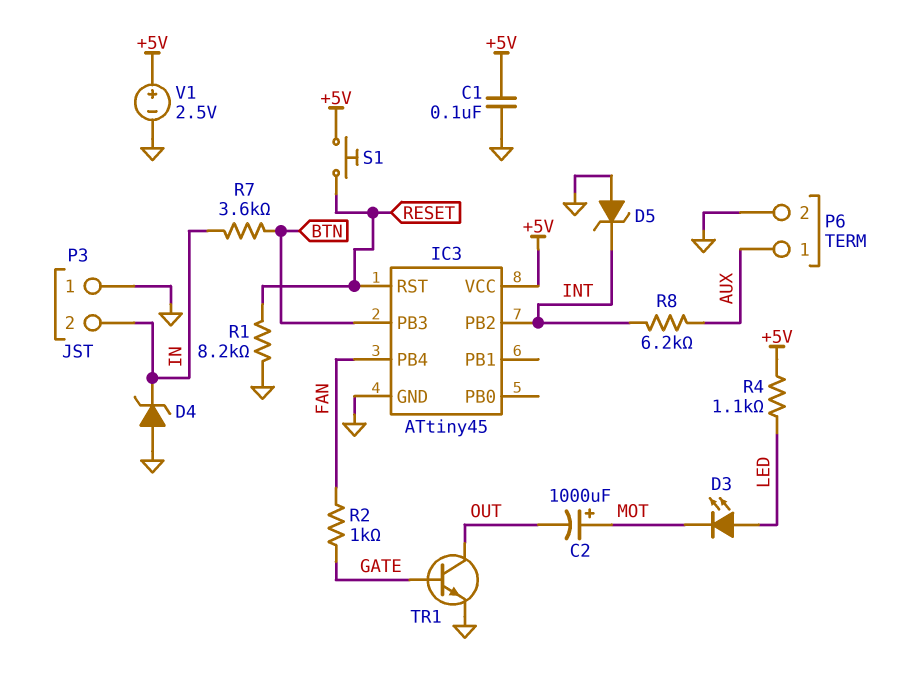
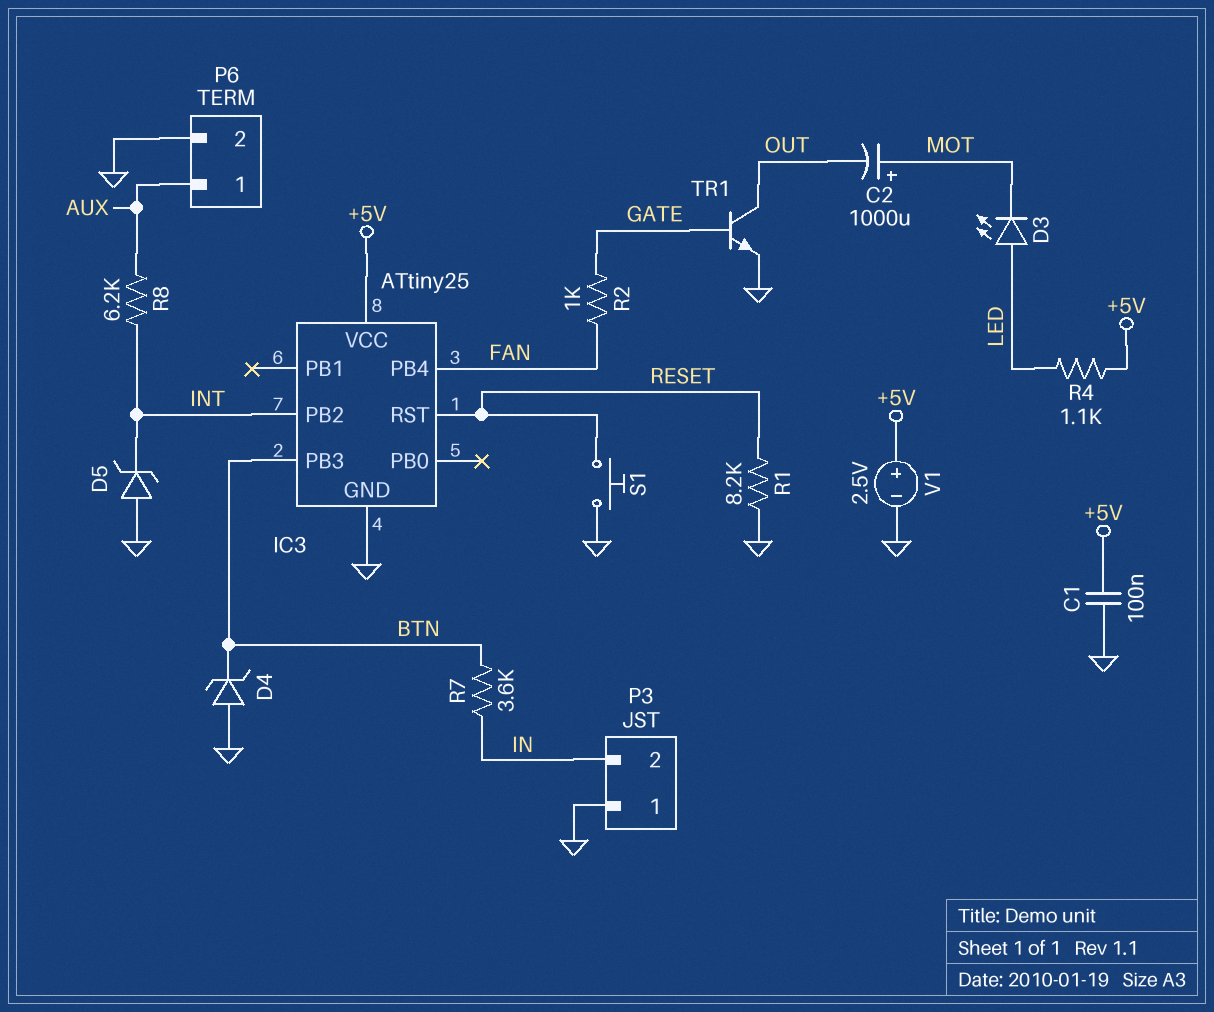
D4: zener (A GND, K IN) -> zener (A GND, K BTN)
IC3: ATtiny45 -> ATtiny25
S1: button (+5V, RESET) -> button (GND, RESET)

